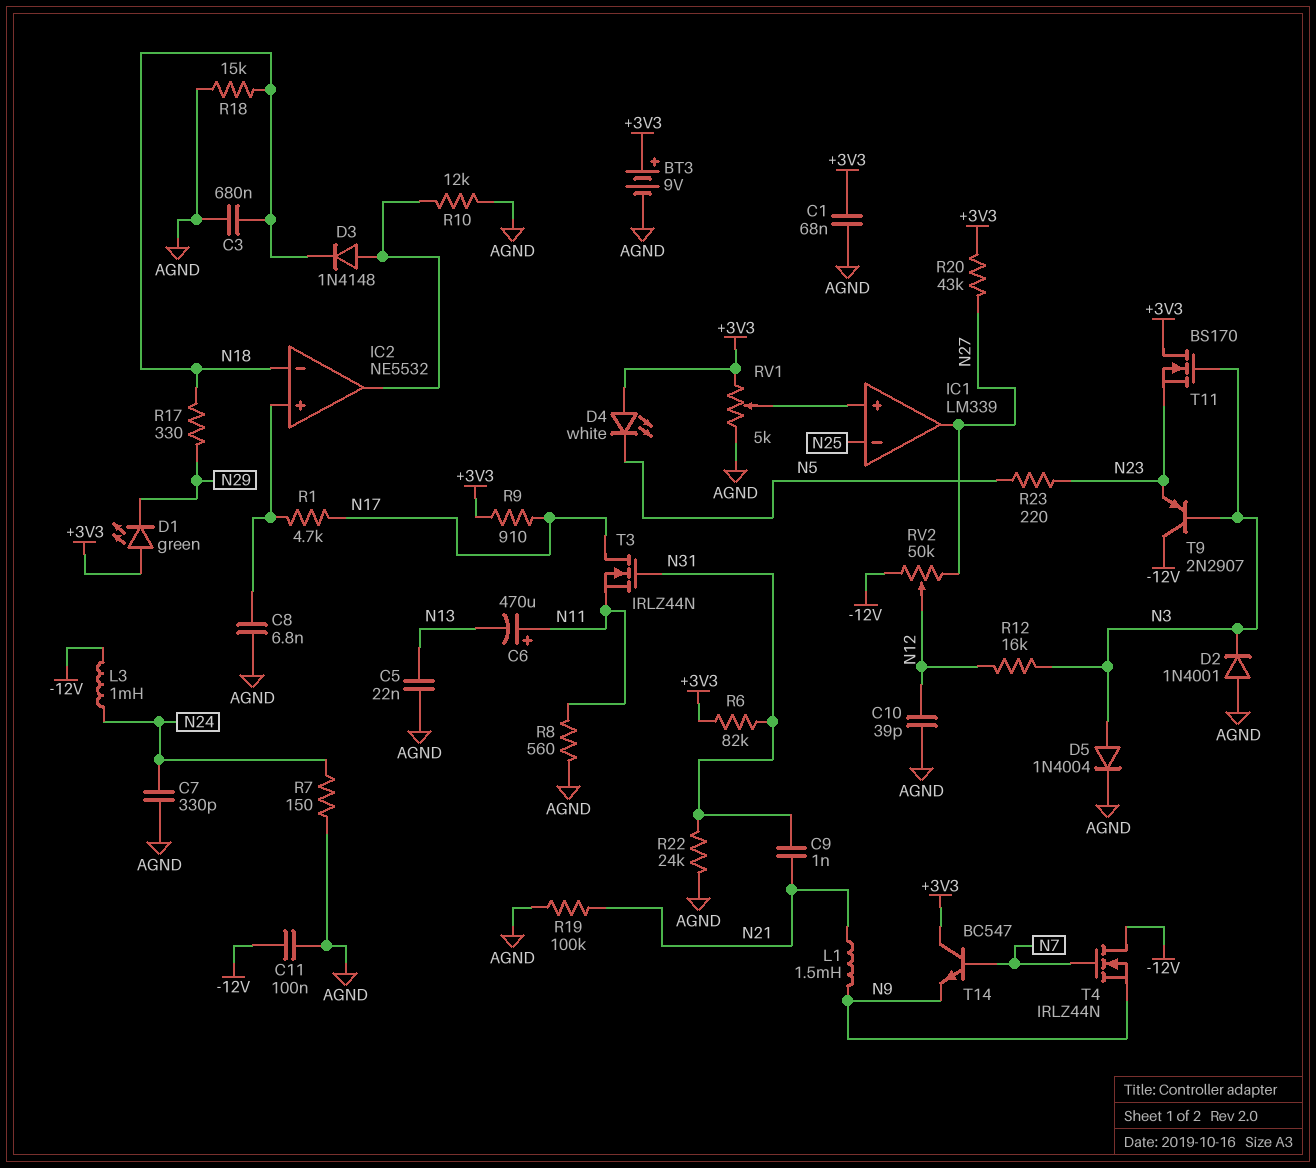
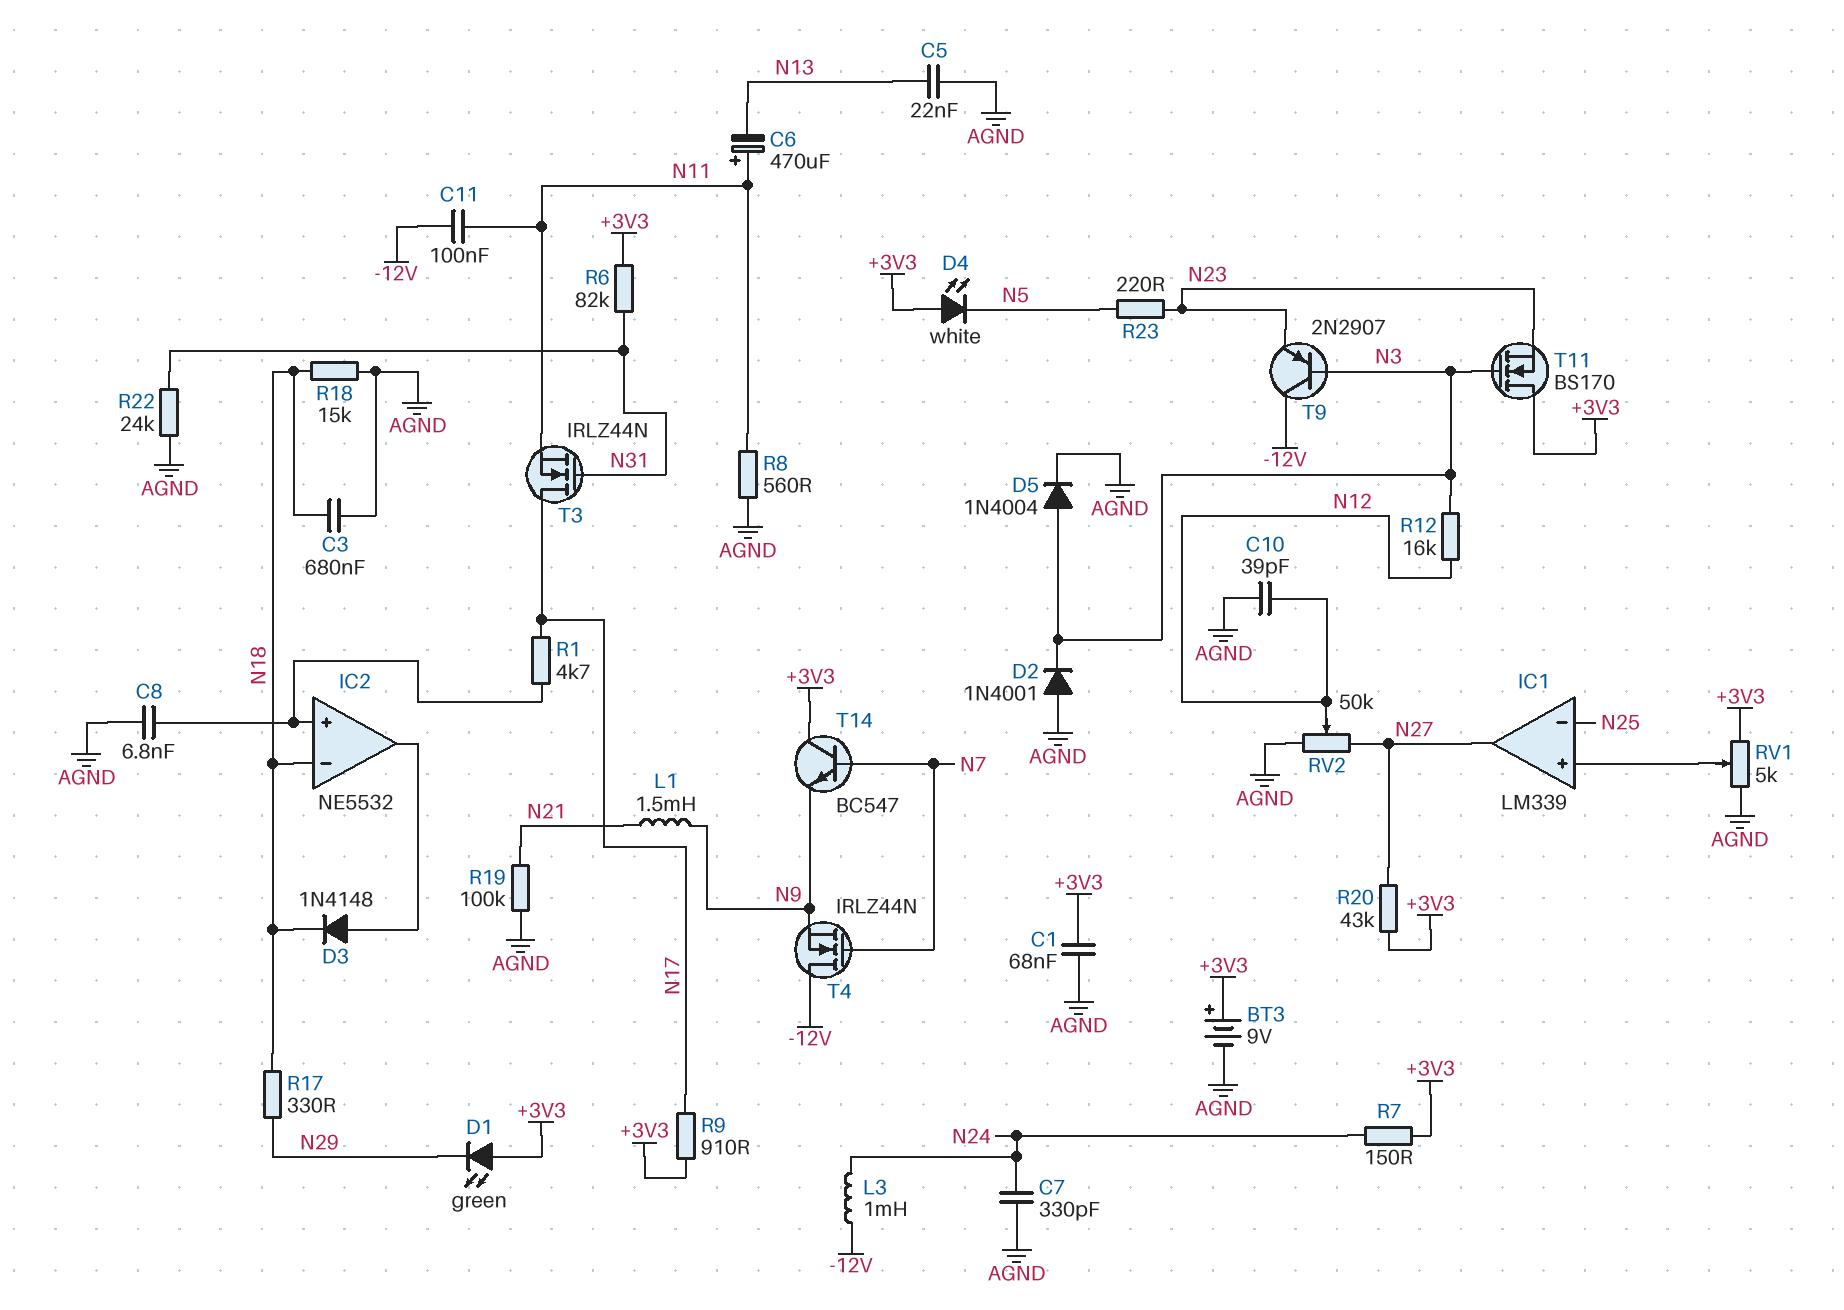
C9: 1nF (N21, N31) -> none
C11: 100nF (-12V, AGND) -> 100nF (-12V, N11)
R7: 150 (AGND, N24) -> 150 (+3V3, N24)
R10: 12k (AGND, IC2/out) -> none
RV2: 50k (-12V, N27, wiper N12) -> 50k (AGND, N27, wiper N12)

